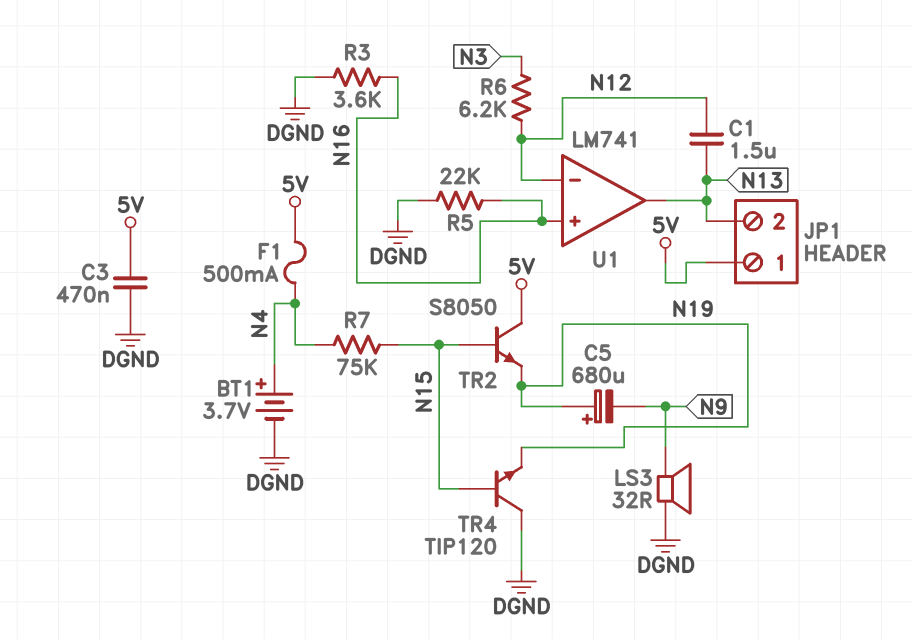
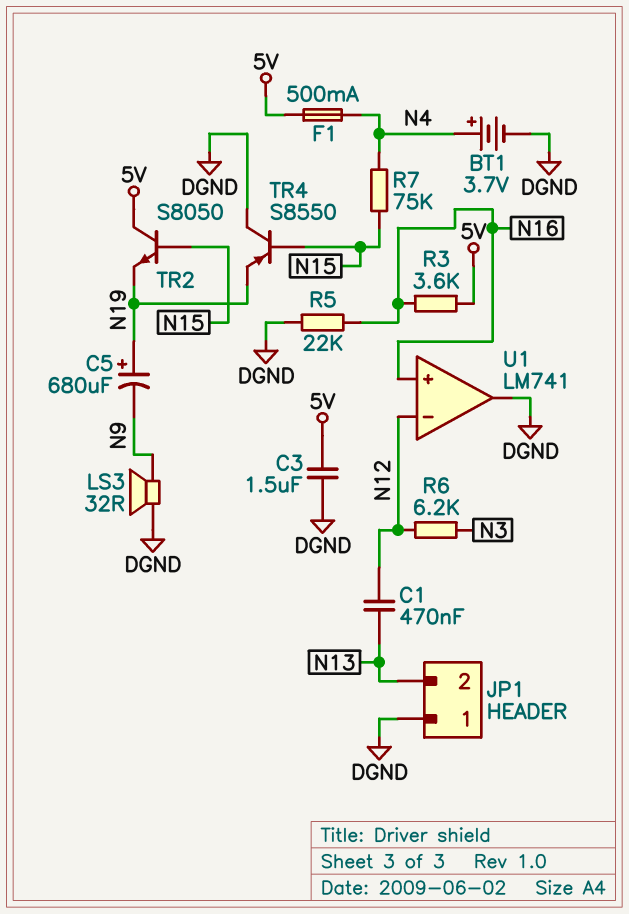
C1: 1.5uF (N12, N13) -> 470nF (N12, N13)
C3: 470nF (5V, DGND) -> 1.5uF (5V, DGND)
JP1 pin 1: 5V -> DGND
R3: 3.6k (DGND, N16) -> 3.6k (5V, N16)
TR4: NPN TIP120 (B N15, C DGND, E N19) -> PNP S8550 (B N15, C DGND, E N19)
U1 pin out: N13 -> DGND

